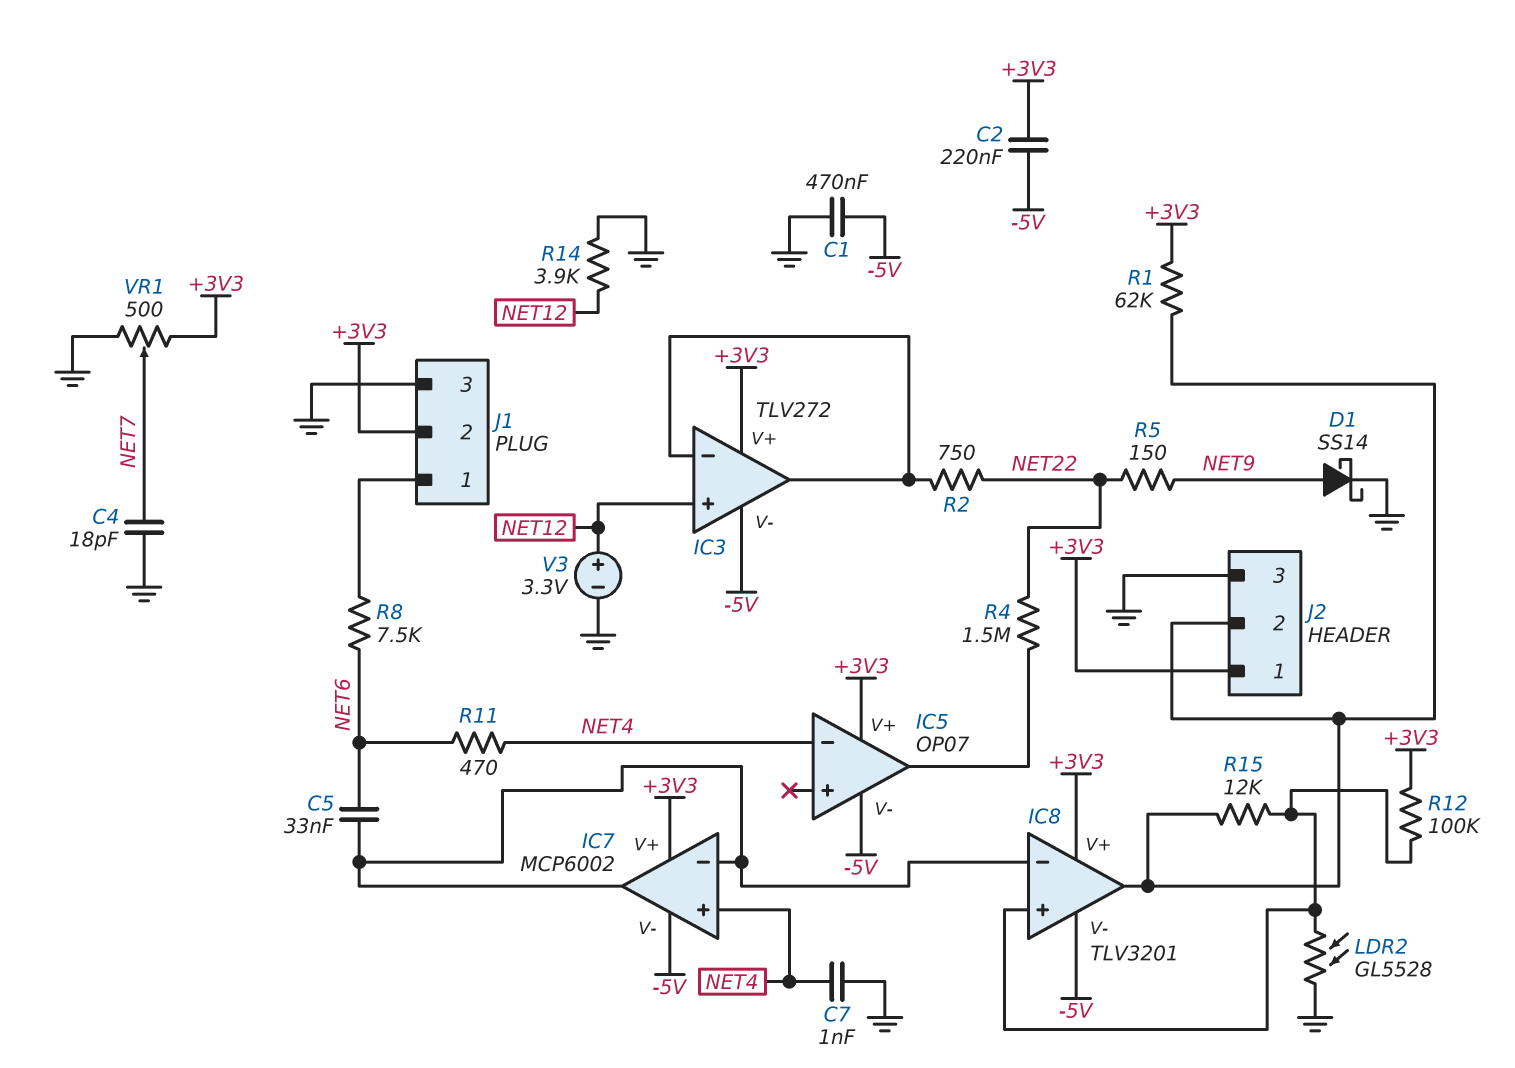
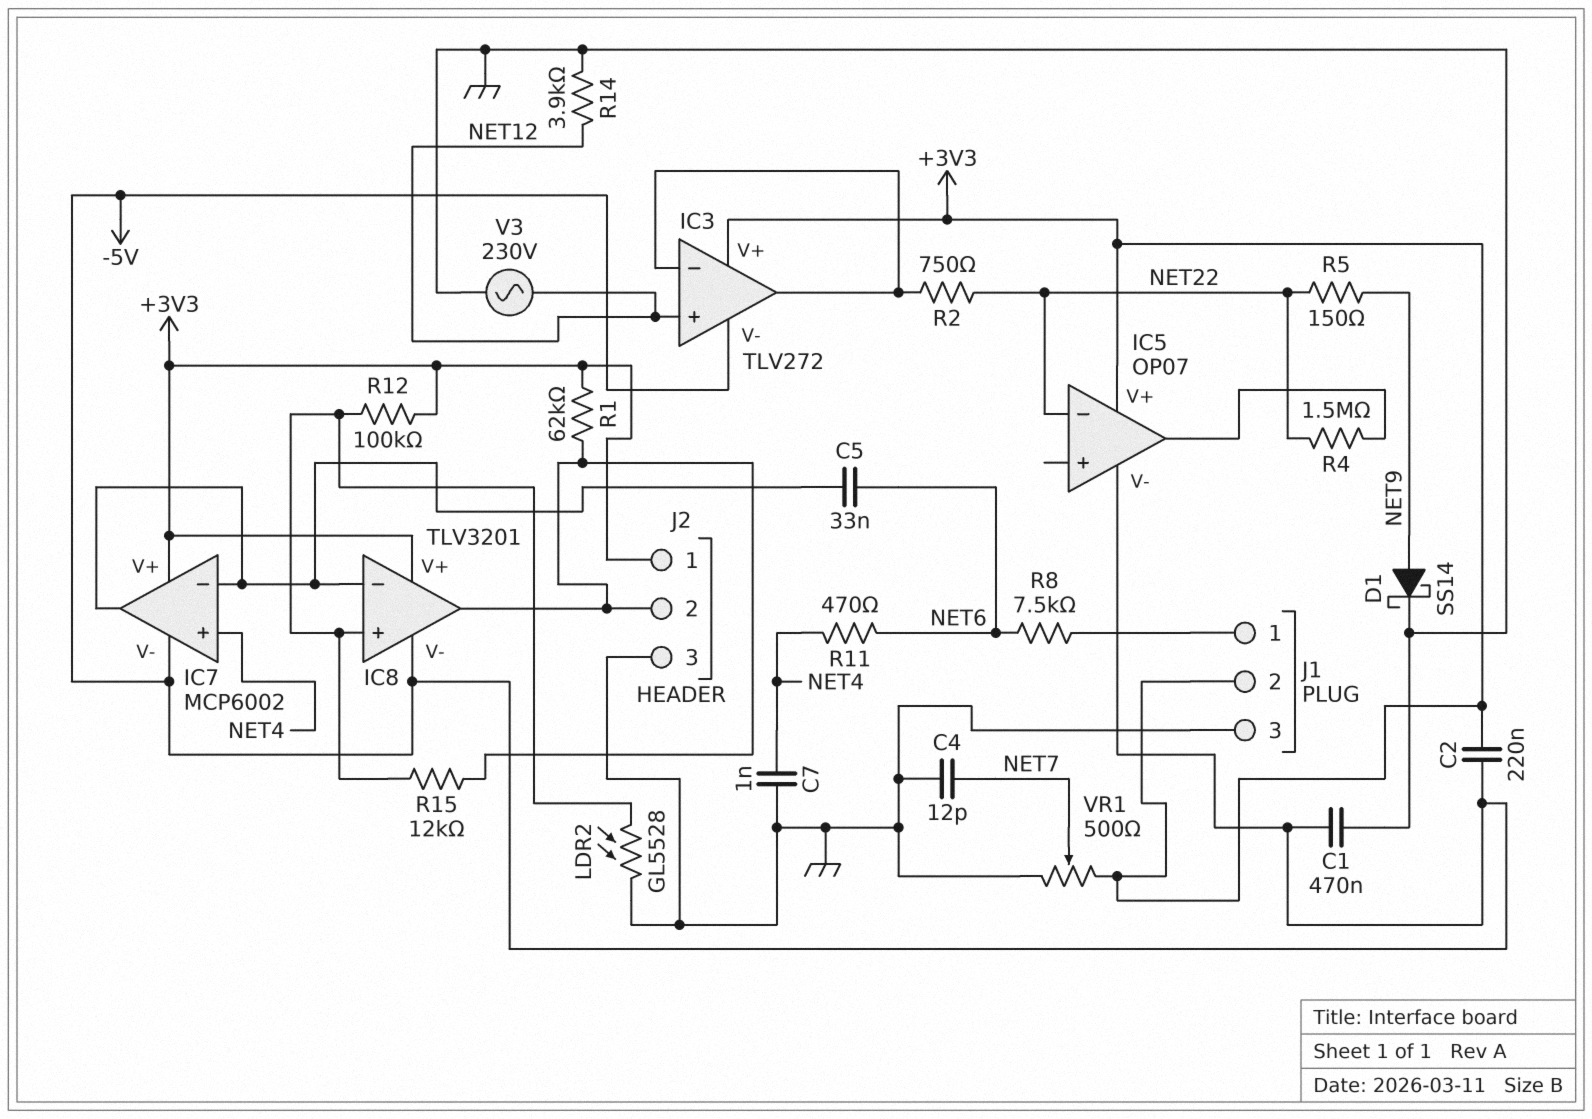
C4: 18pF (GND, NET7) -> 12pF (GND, NET7)
IC5 pin in-: NET4 -> NET22
V3: 3.3V (plus NET12, minus GND) -> AC 230V (GND, NET12)

